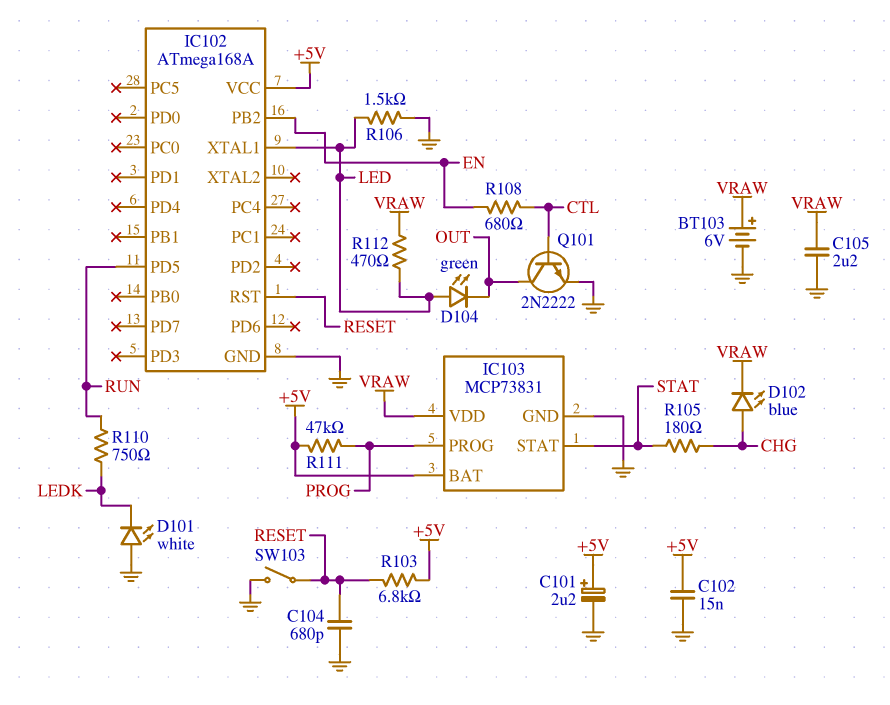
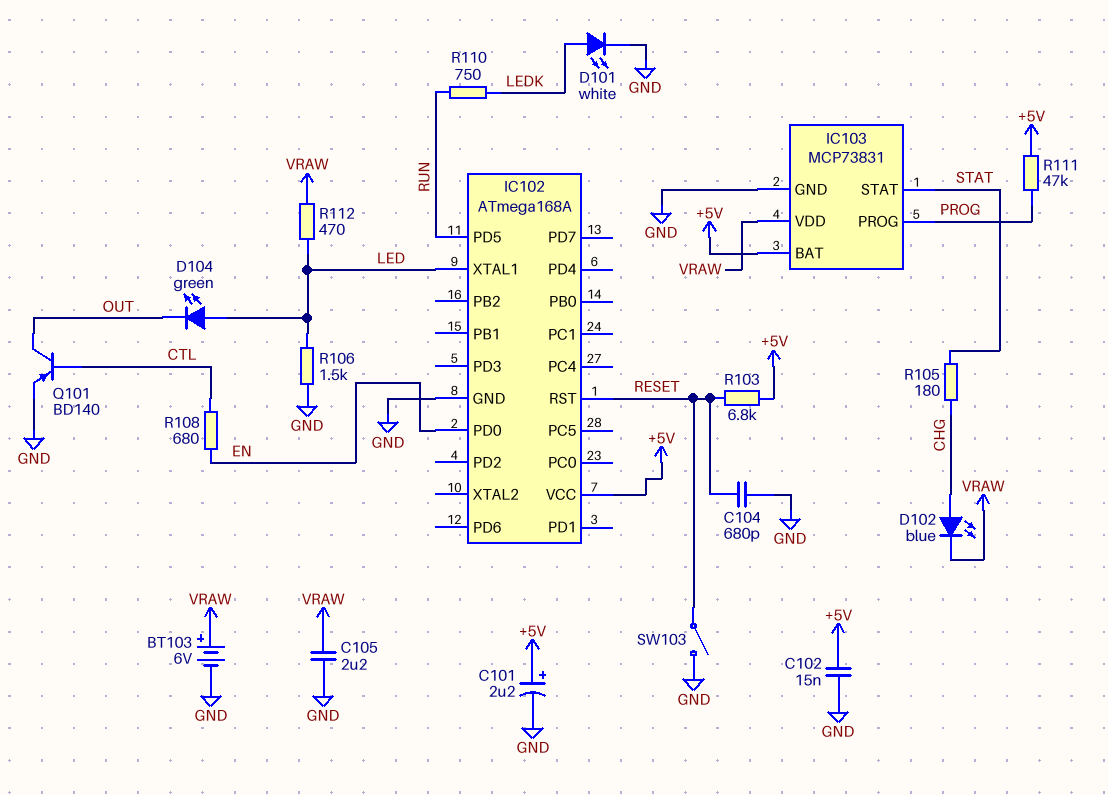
D101: LED white (A GND, K LEDK) -> LED white (A LEDK, K GND)
IC102 pin PB2: EN -> none
IC102 pin PD0: none -> EN
Q101: NPN 2N2222 (B CTL, C OUT, E GND) -> PNP BD140 (B CTL, C OUT, E GND)

